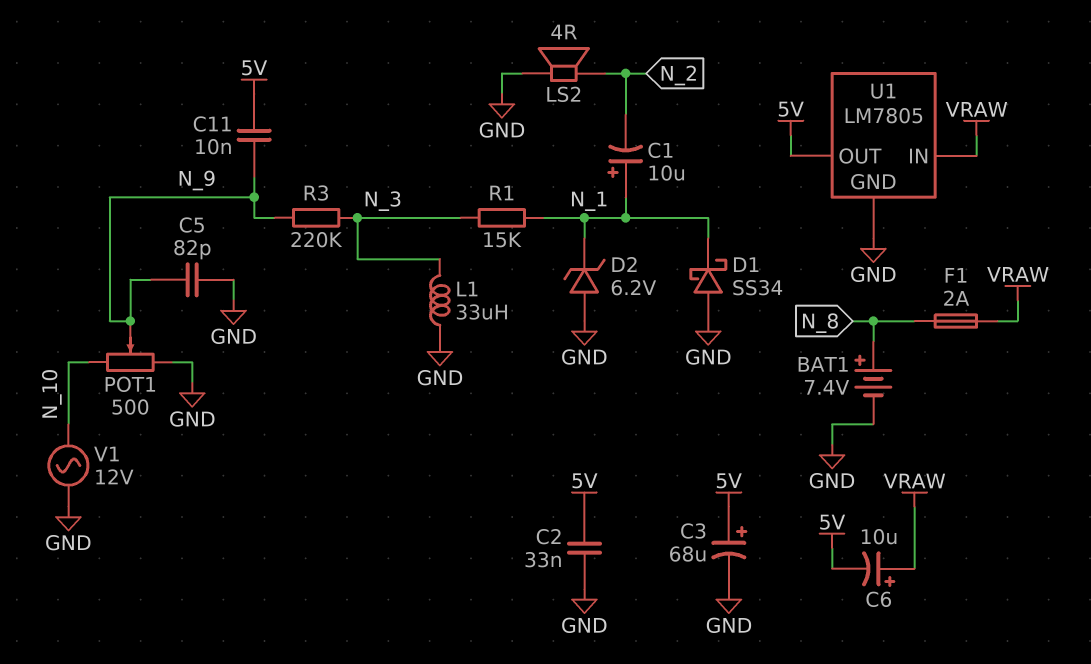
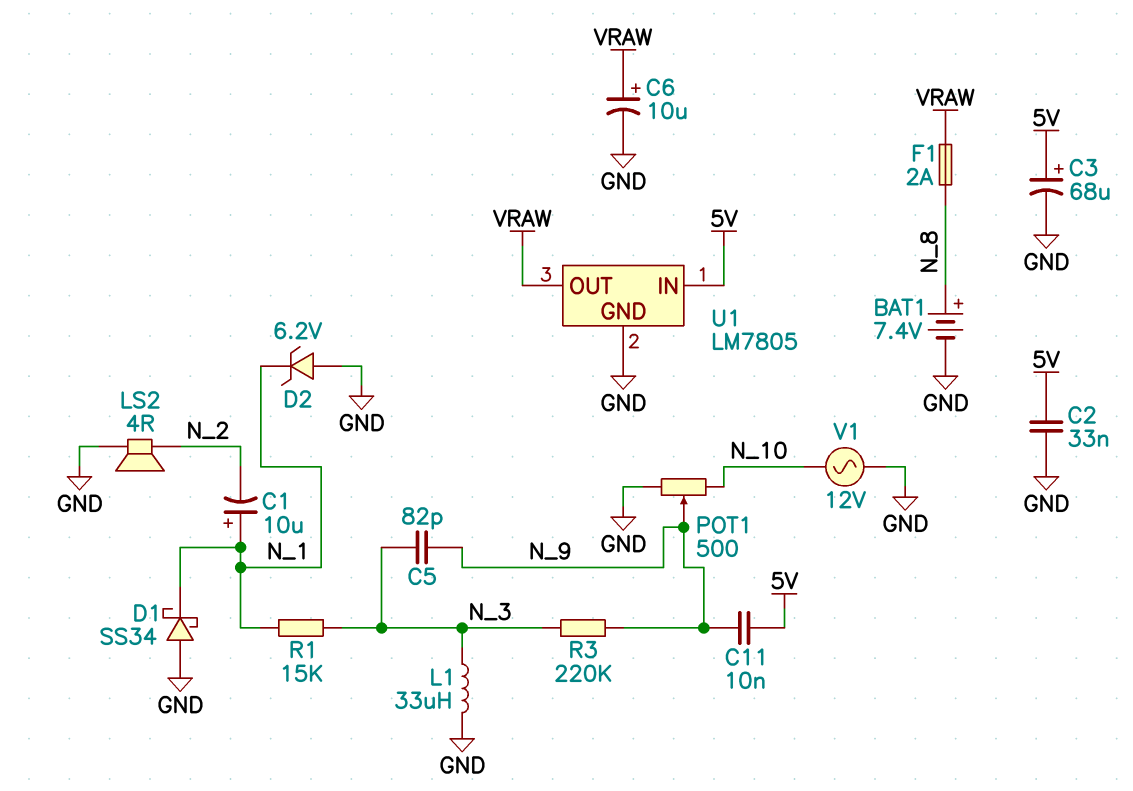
C5: 82pF (GND, N_9) -> 82pF (N_3, N_9)
C6: 10uF (plus VRAW, minus 5V) -> 10uF (plus VRAW, minus GND)
U1 pin IN: VRAW -> 5V
U1 pin OUT: 5V -> VRAW

